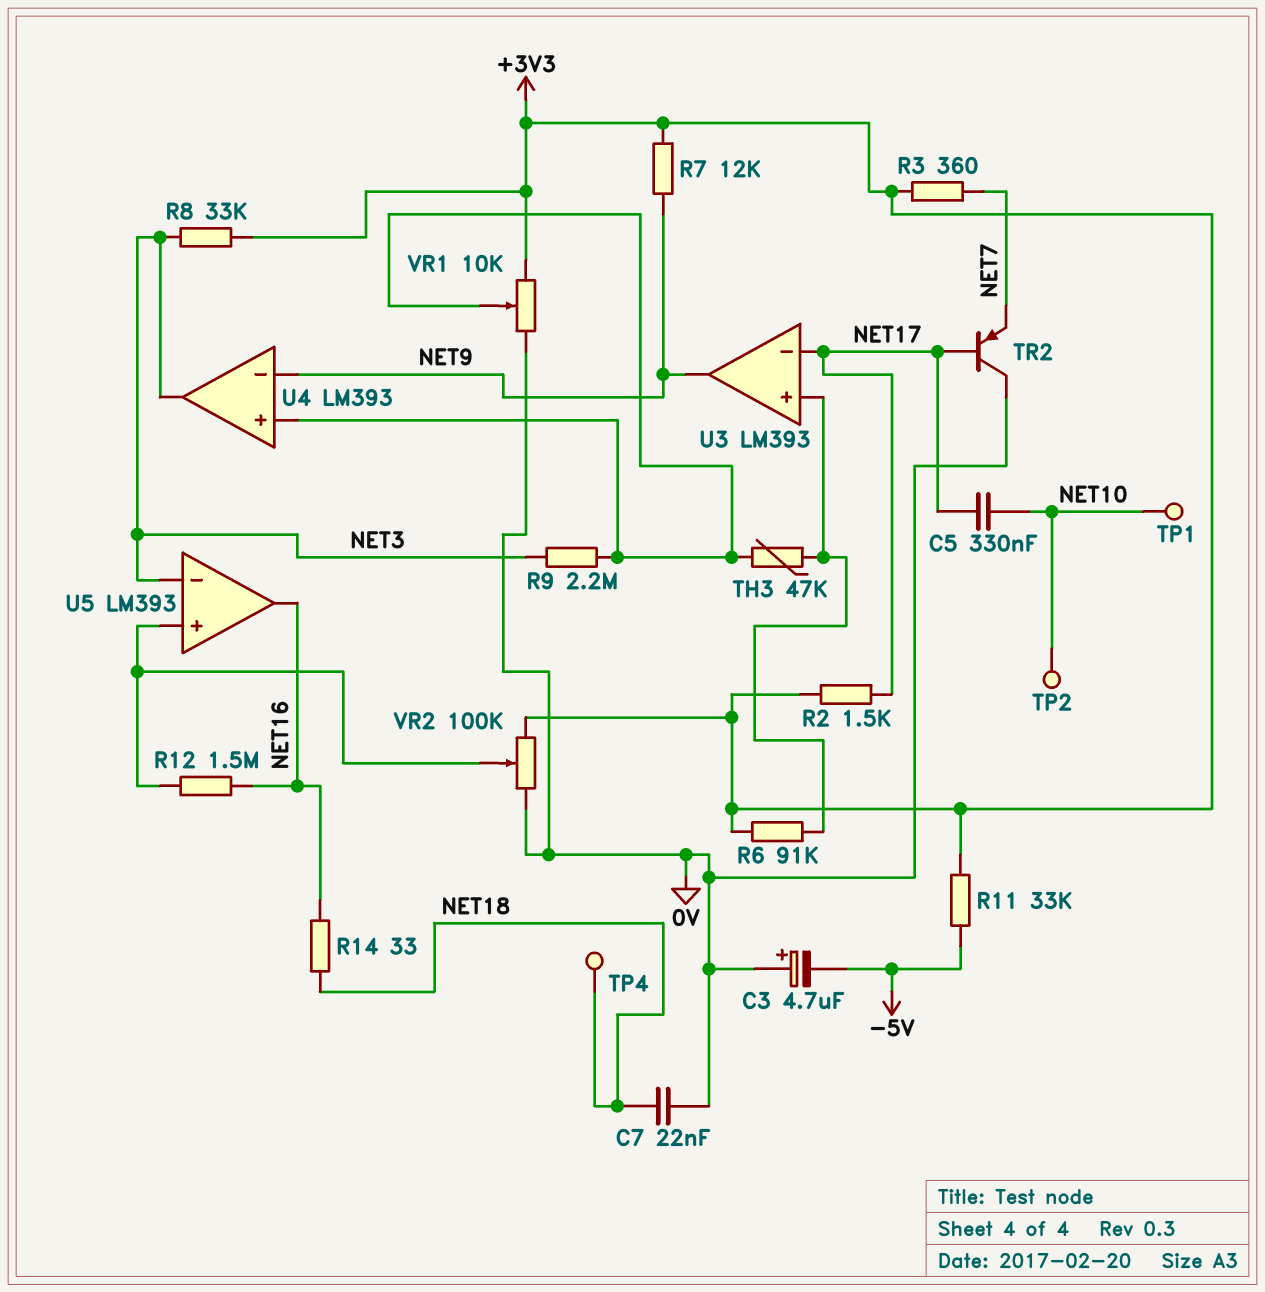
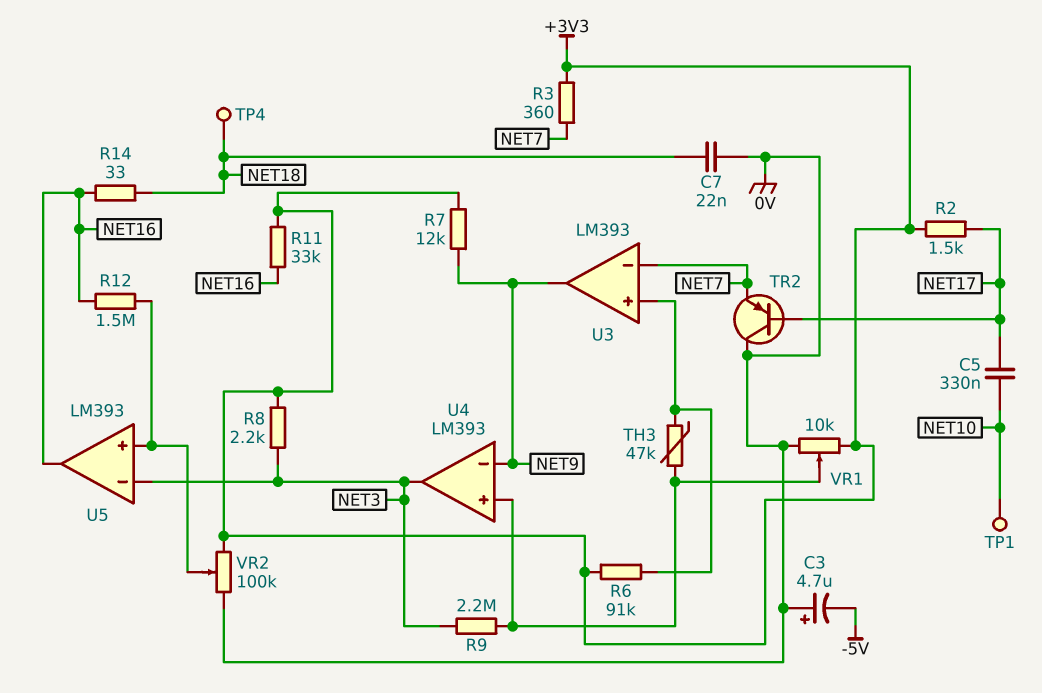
R8: 33k (+3V3, NET3) -> 2.2k (+3V3, NET3)
R11: 33k (+3V3, -5V) -> 33k (+3V3, NET16)
TP2: test point (NET10) -> none
U3 pin in-: NET17 -> NET7

